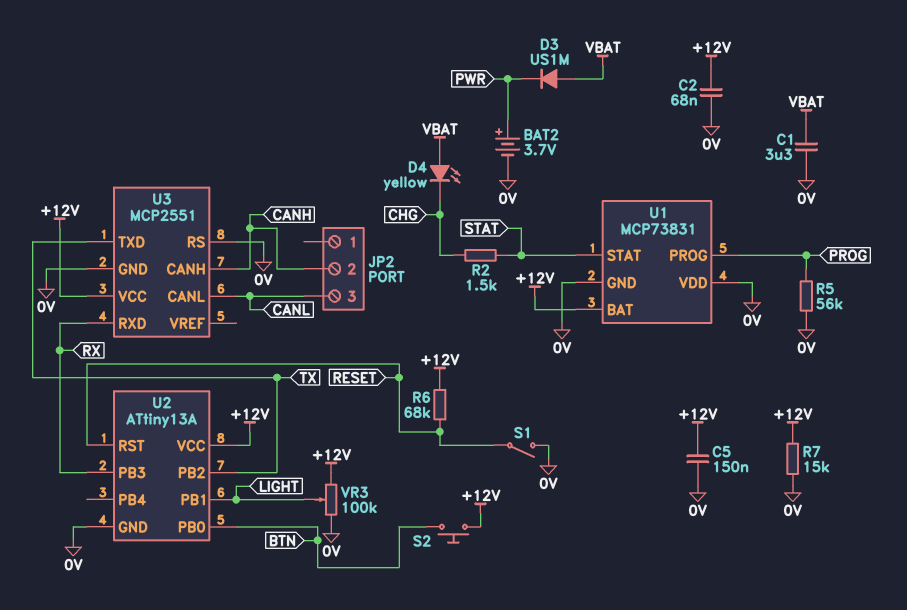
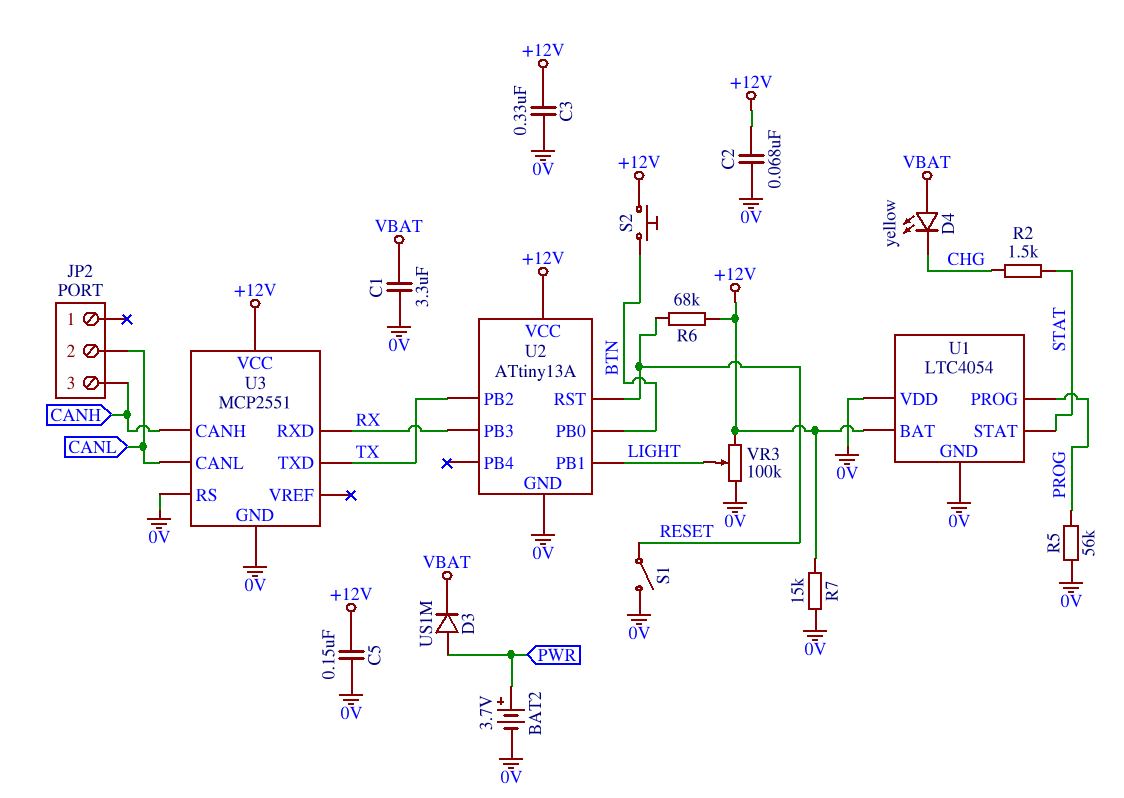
C3: none -> 330nF (+12V, 0V)
D3: diode US1M (A VBAT, K PWR) -> diode US1M (A PWR, K VBAT)
JP2 pin 2: CANH -> CANL
JP2 pin 3: CANL -> CANH
U1: MCP73831 -> LTC4054

